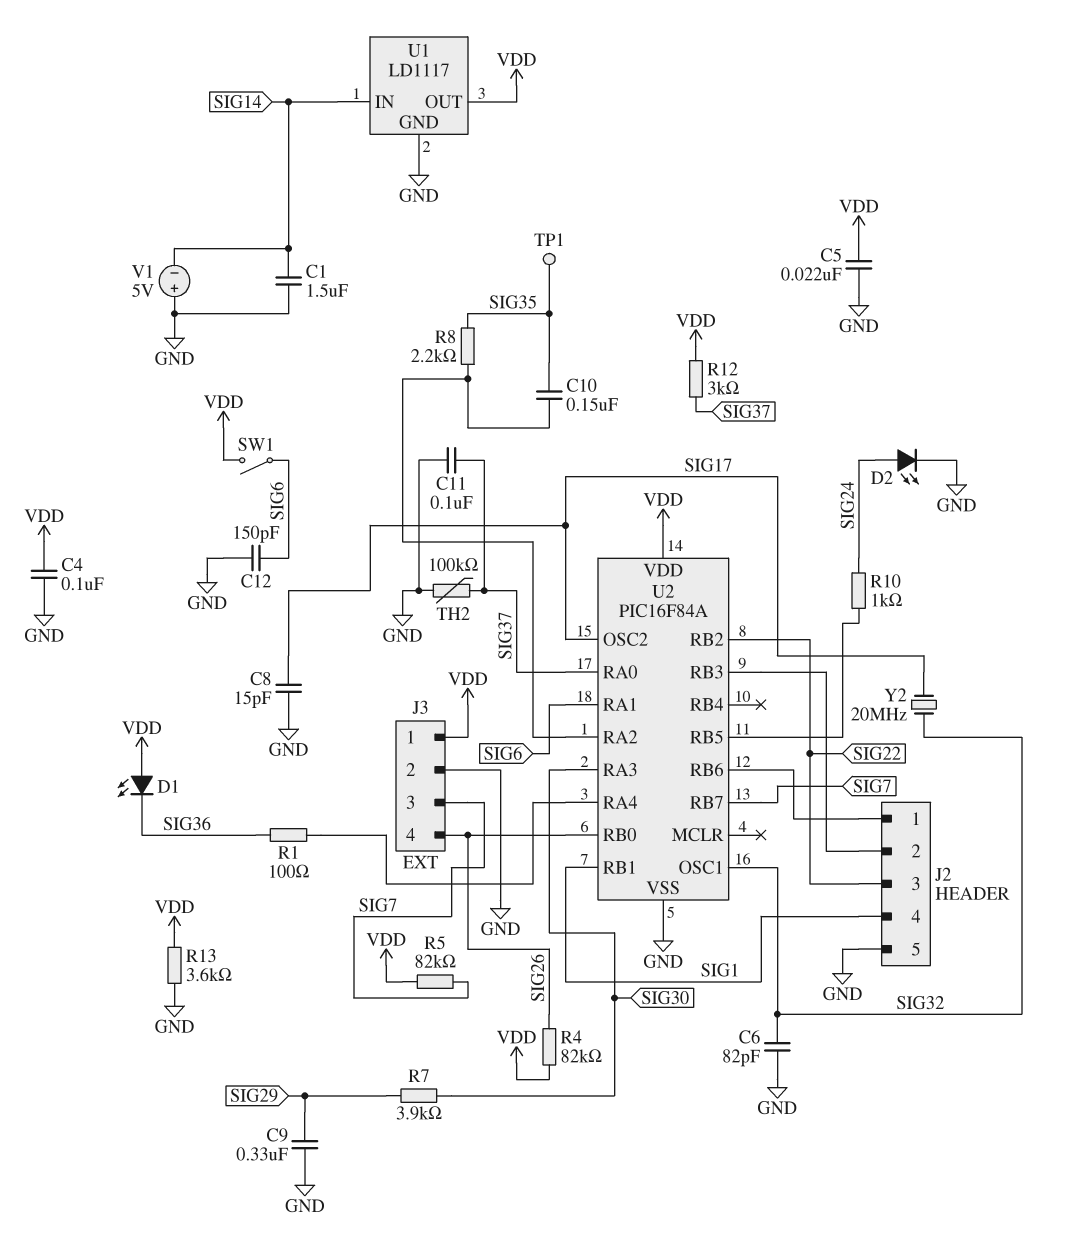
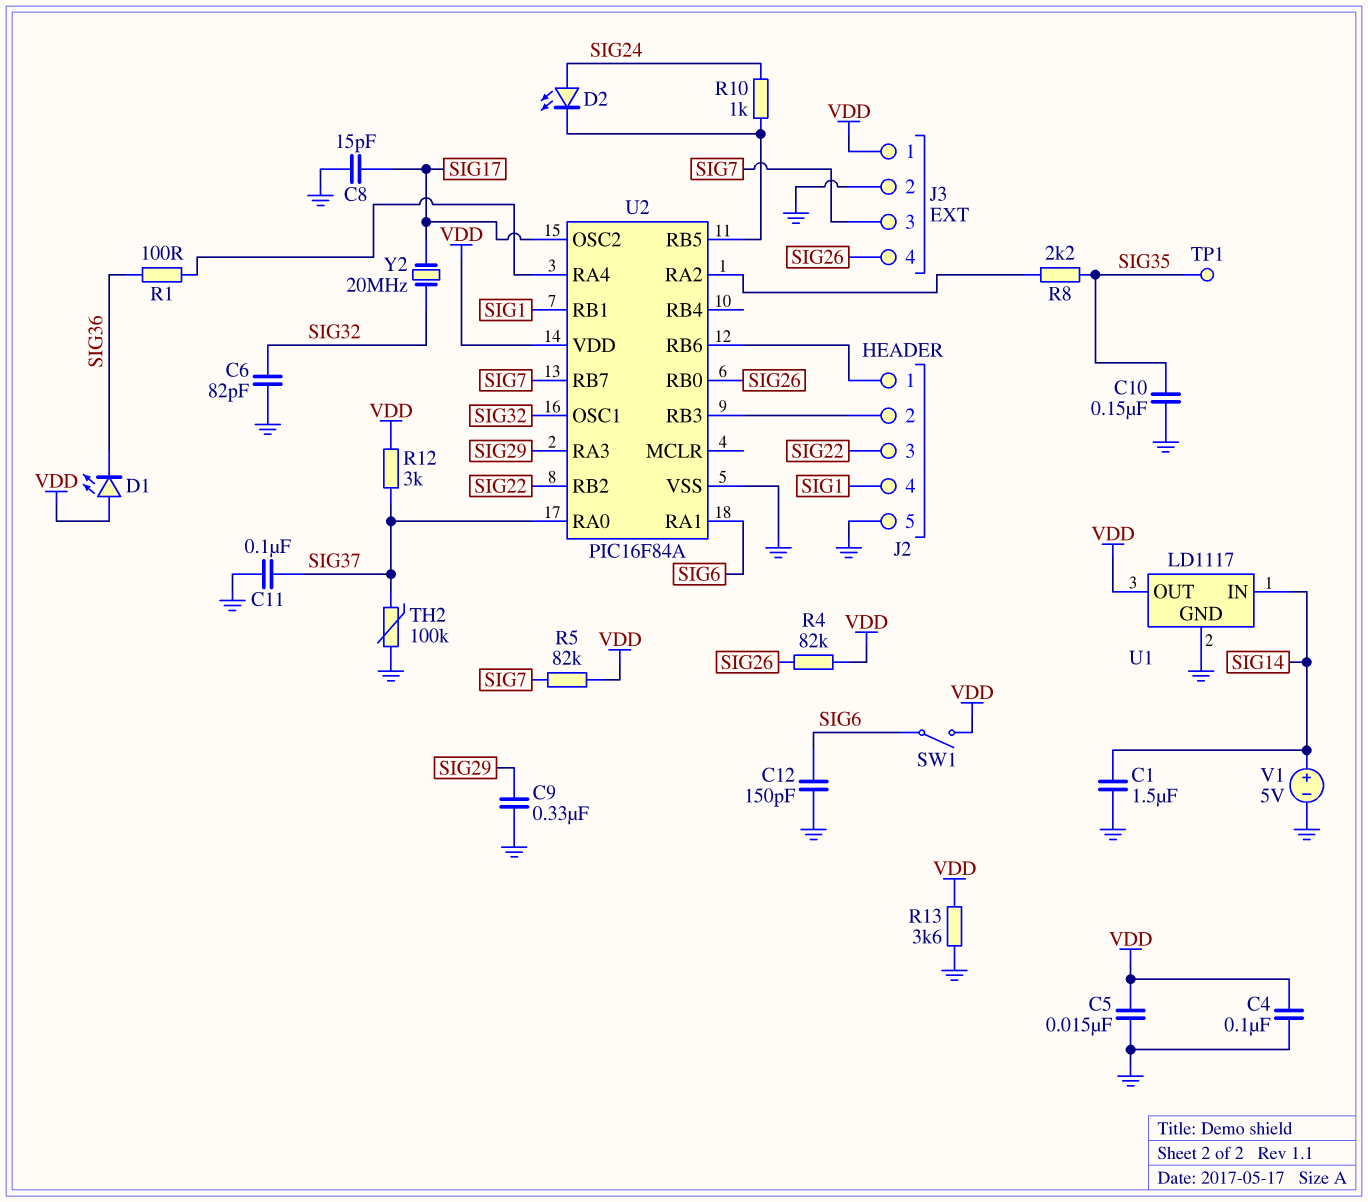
C5: 22nF (GND, VDD) -> 15nF (GND, VDD)
C10: 150nF (SIG35, U2/RA2) -> 150nF (GND, SIG35)
D2: LED (A SIG24, K GND) -> LED (A SIG24, K U2/RB5)
R7: 3.9k (SIG29, SIG30) -> none
U2 pin RA3: SIG30 -> SIG29
V1: 5V (plus GND, minus SIG14) -> 5V (plus SIG14, minus GND)

